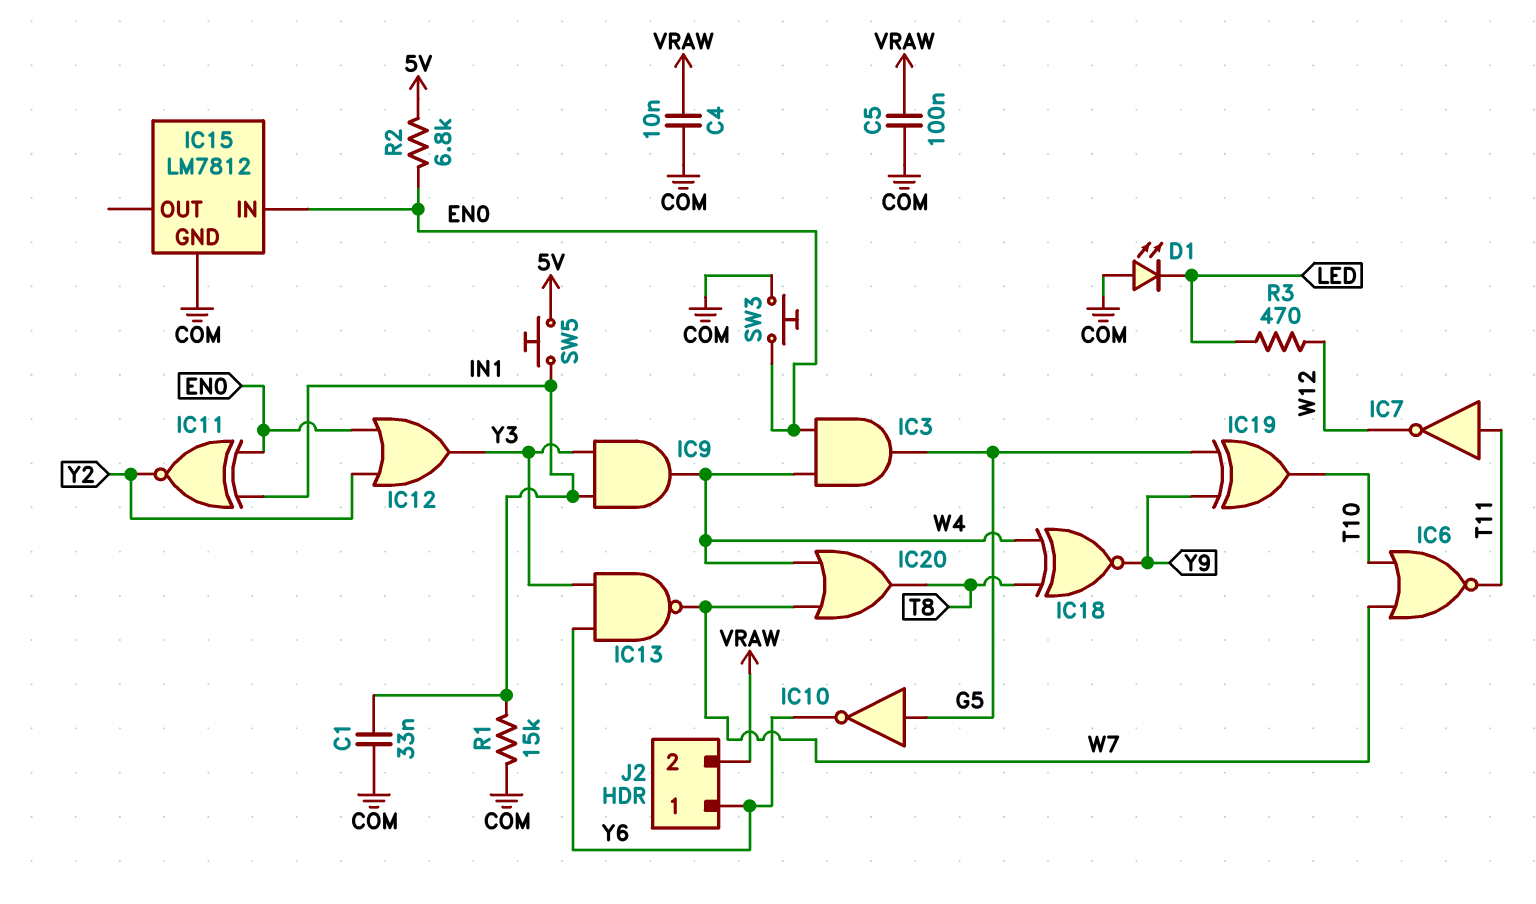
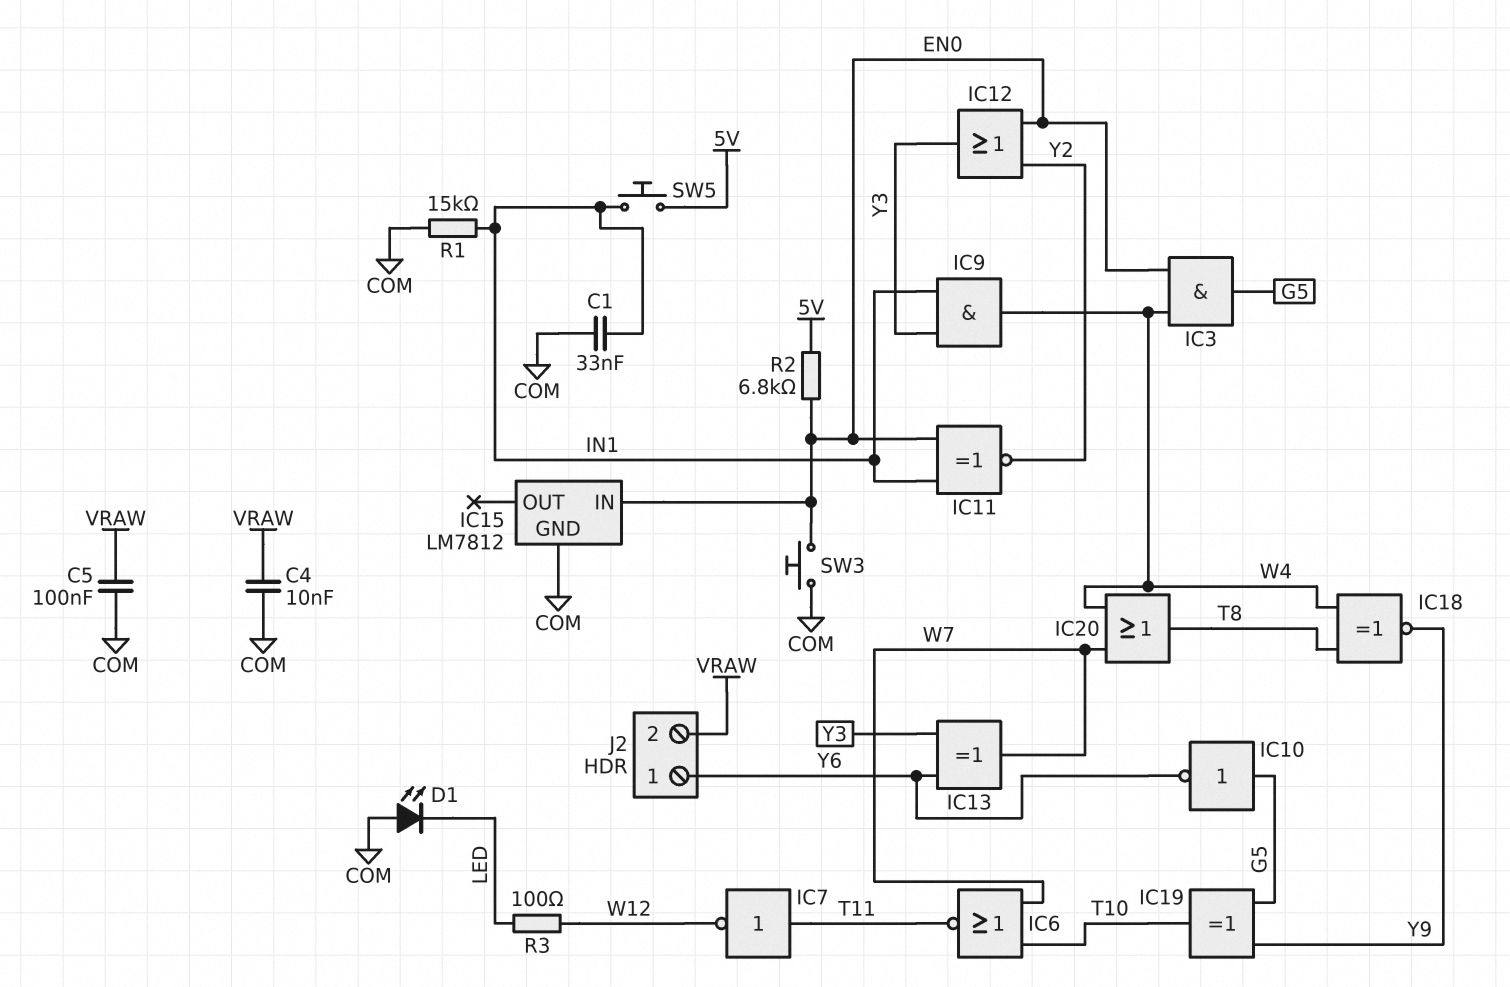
IC13: NAND (in Y3, in Y6, out W7) -> XOR (in Y3, in Y6, out W7)
R3: 470 (LED, W12) -> 100 (LED, W12)

